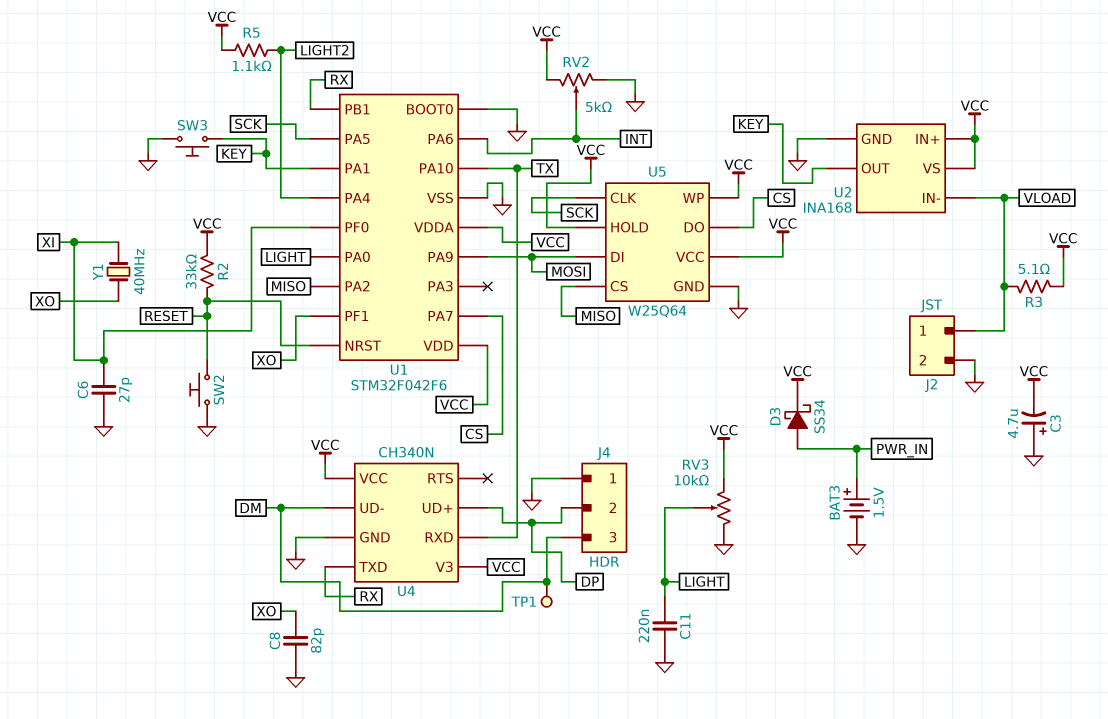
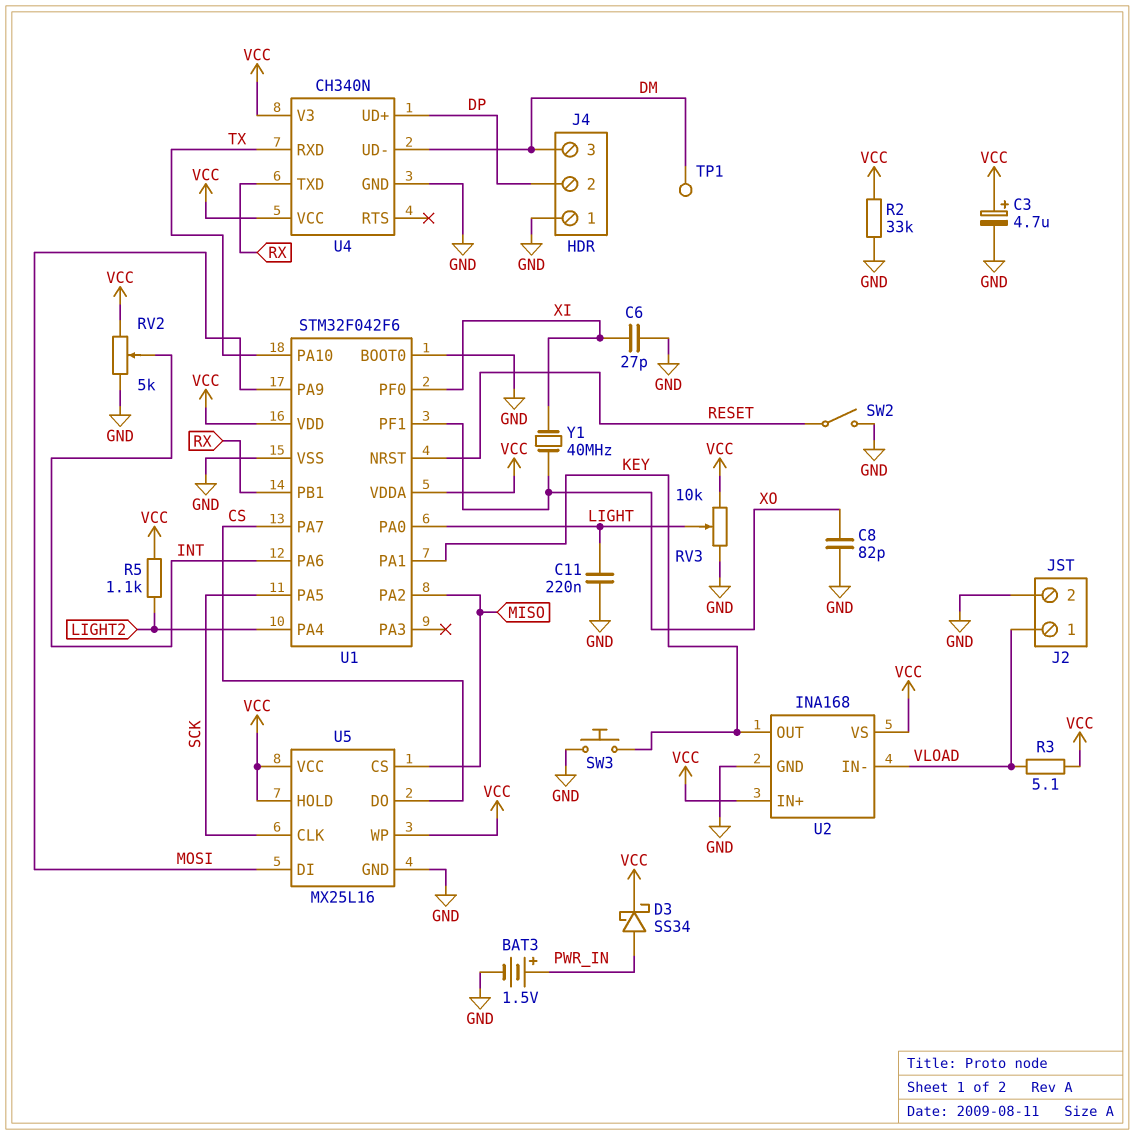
C3: 4.7uF (plus GND, minus VCC) -> 4.7uF (plus VCC, minus GND)
R2: 33k (RESET, VCC) -> 33k (GND, VCC)
SW2: button (GND, RESET) -> switch (GND, RESET)
U5: W25Q64 -> MX25L16

